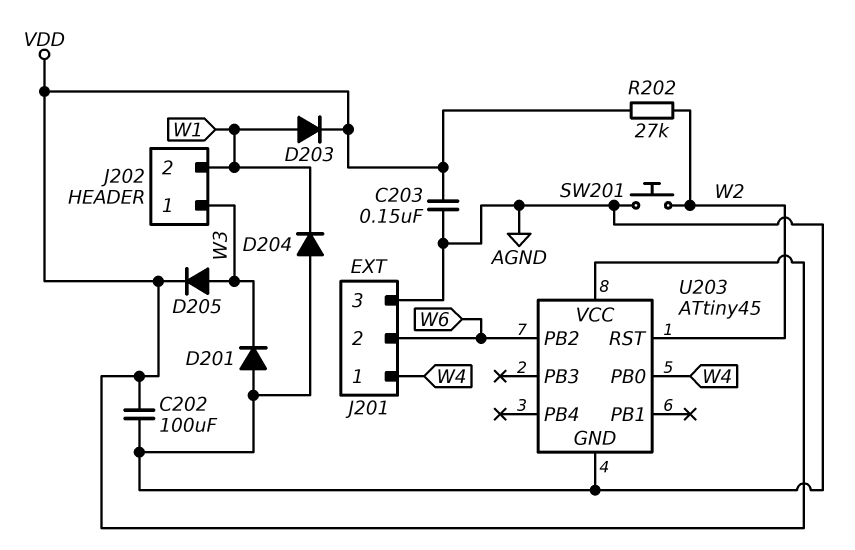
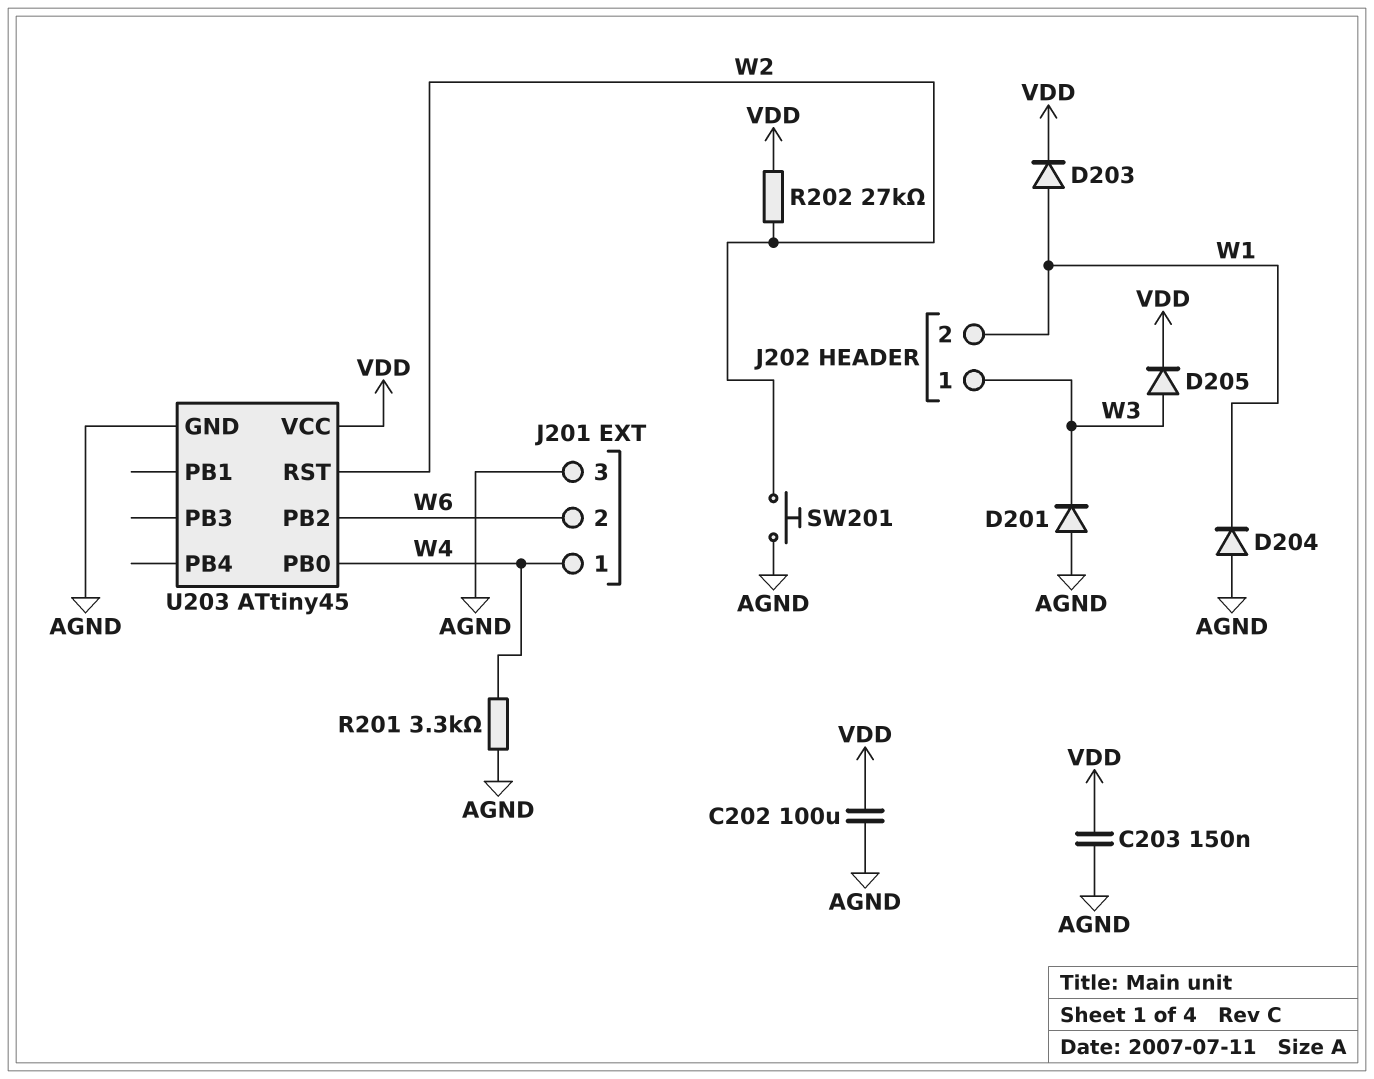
R201: none -> 3.3k (AGND, W4)

